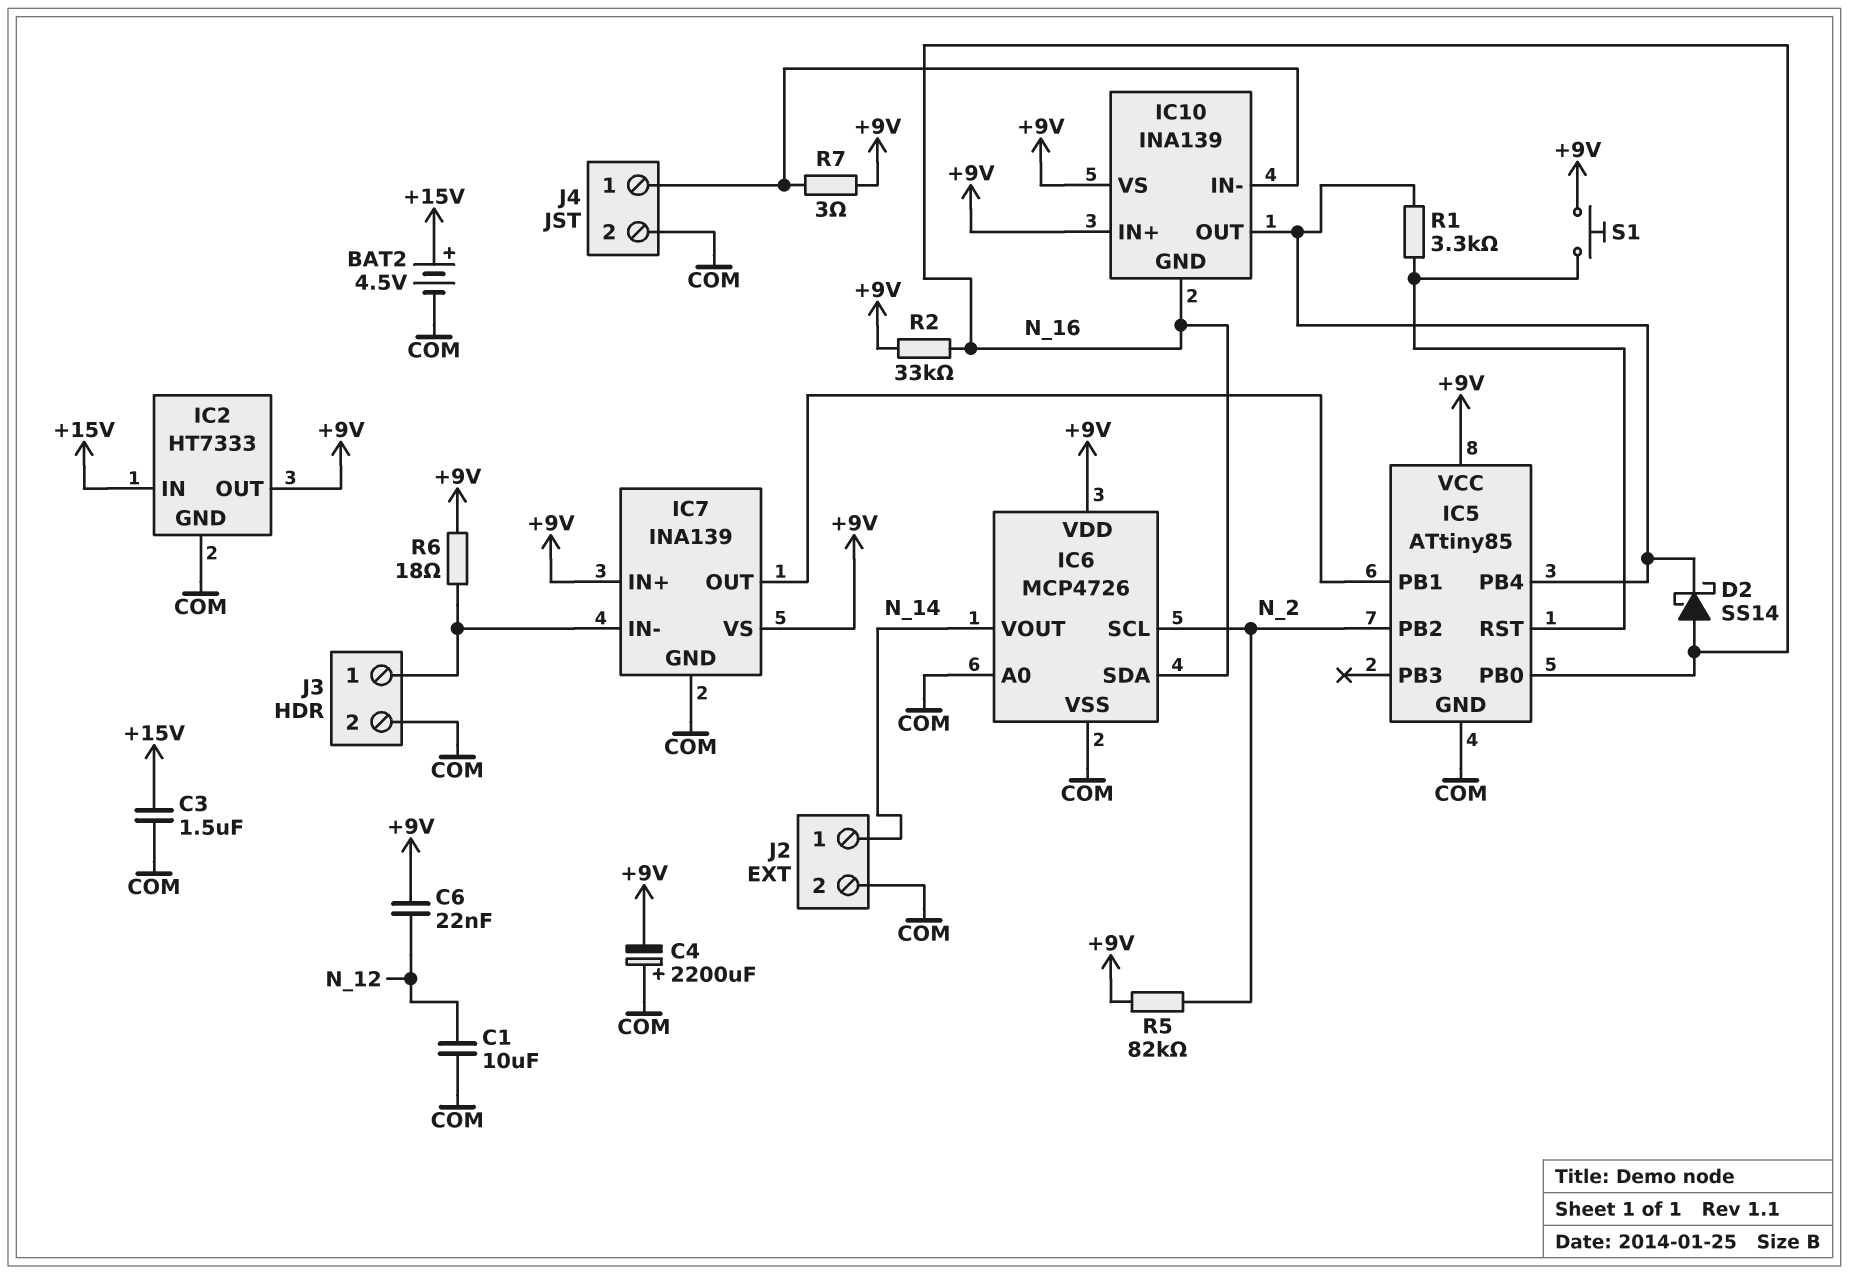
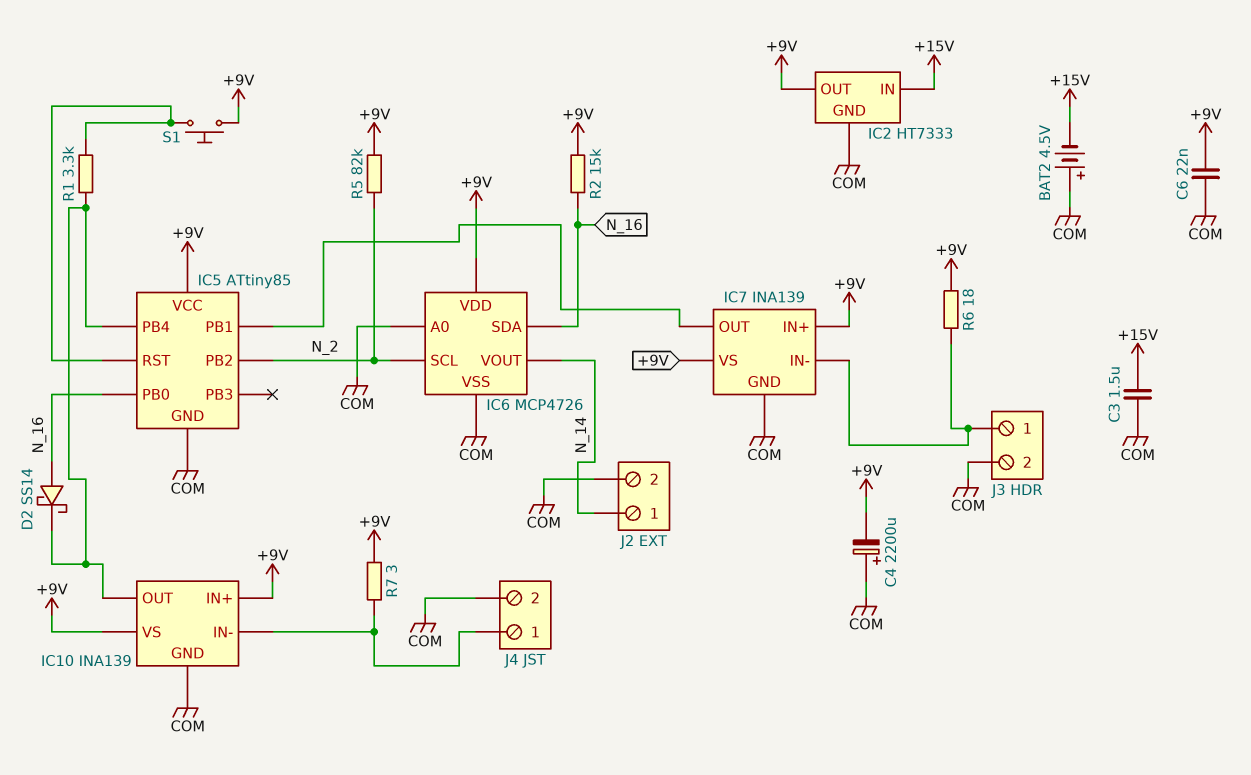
BAT2: 4.5V (plus +15V, minus COM) -> 4.5V (plus COM, minus +15V)
C1: 10uF (COM, N_12) -> none
C6: 22nF (+9V, N_12) -> 22nF (+9V, COM)
IC10 pin GND: N_16 -> COM
R2: 33k (+9V, N_16) -> 15k (+9V, N_16)

